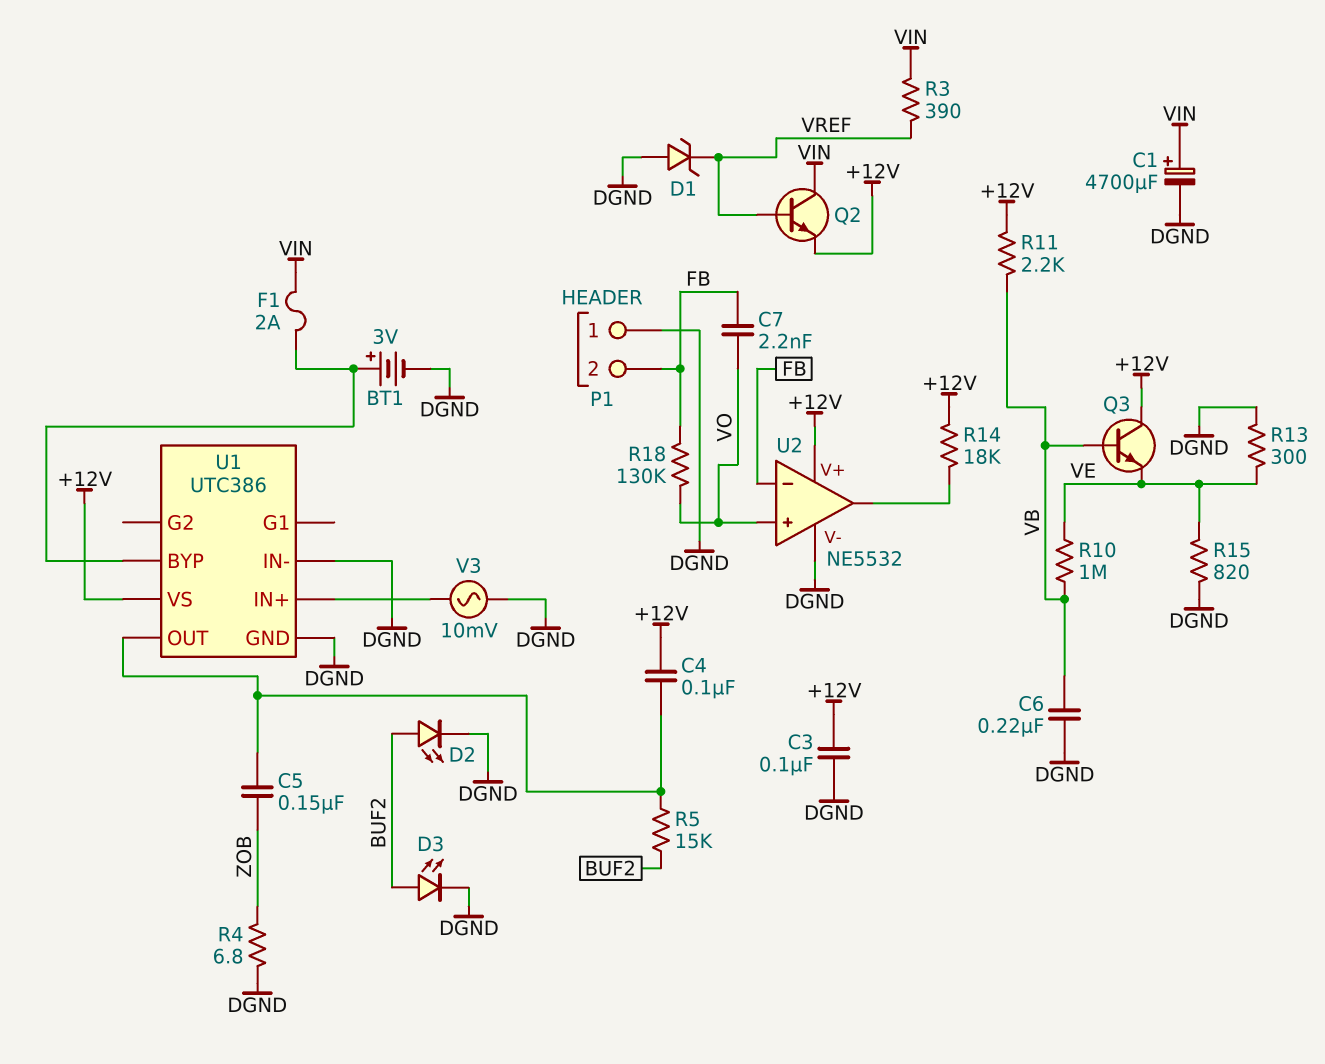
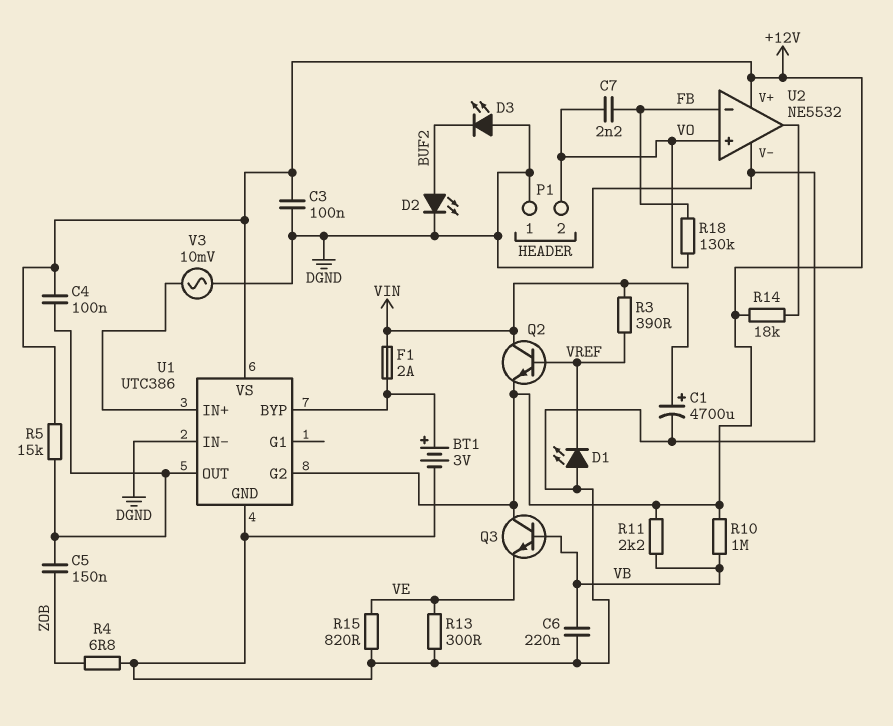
D1: zener (A DGND, K VREF) -> LED (A DGND, K VREF)
D3: LED (A BUF2, K DGND) -> LED (A DGND, K BUF2)
P1 pin 2: FB -> VO
R5: 15k (BUF2, U1/OUT) -> 15k (+12V, U1/OUT)
R10: 1M (VB, VE) -> 1M (+12V, VB)
U1 pin G2: none -> +12V

